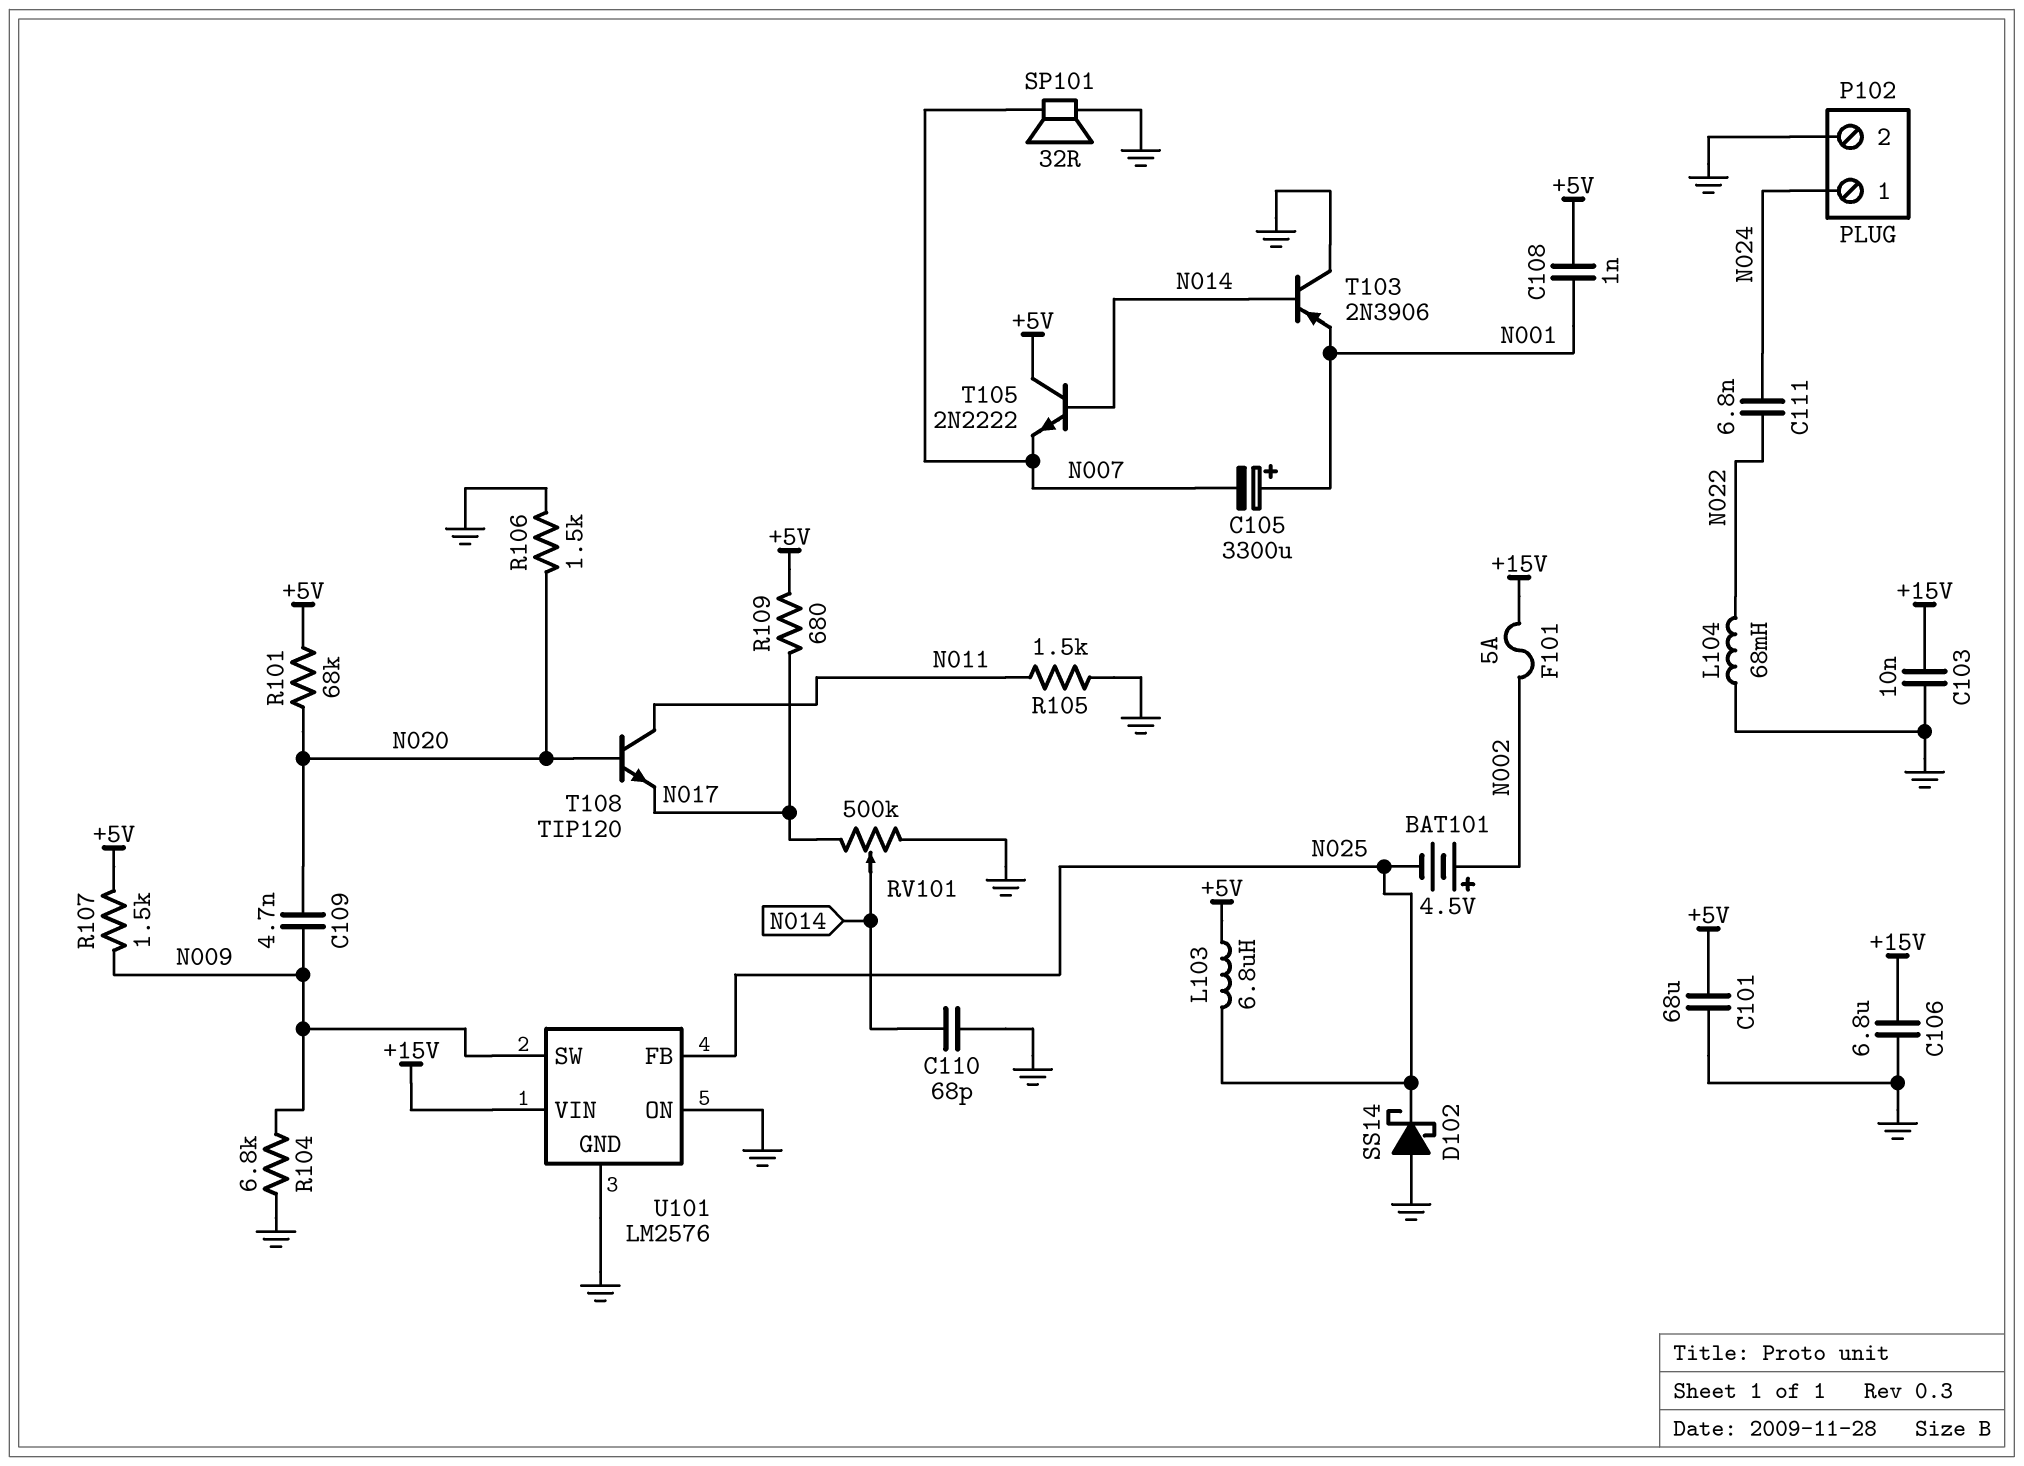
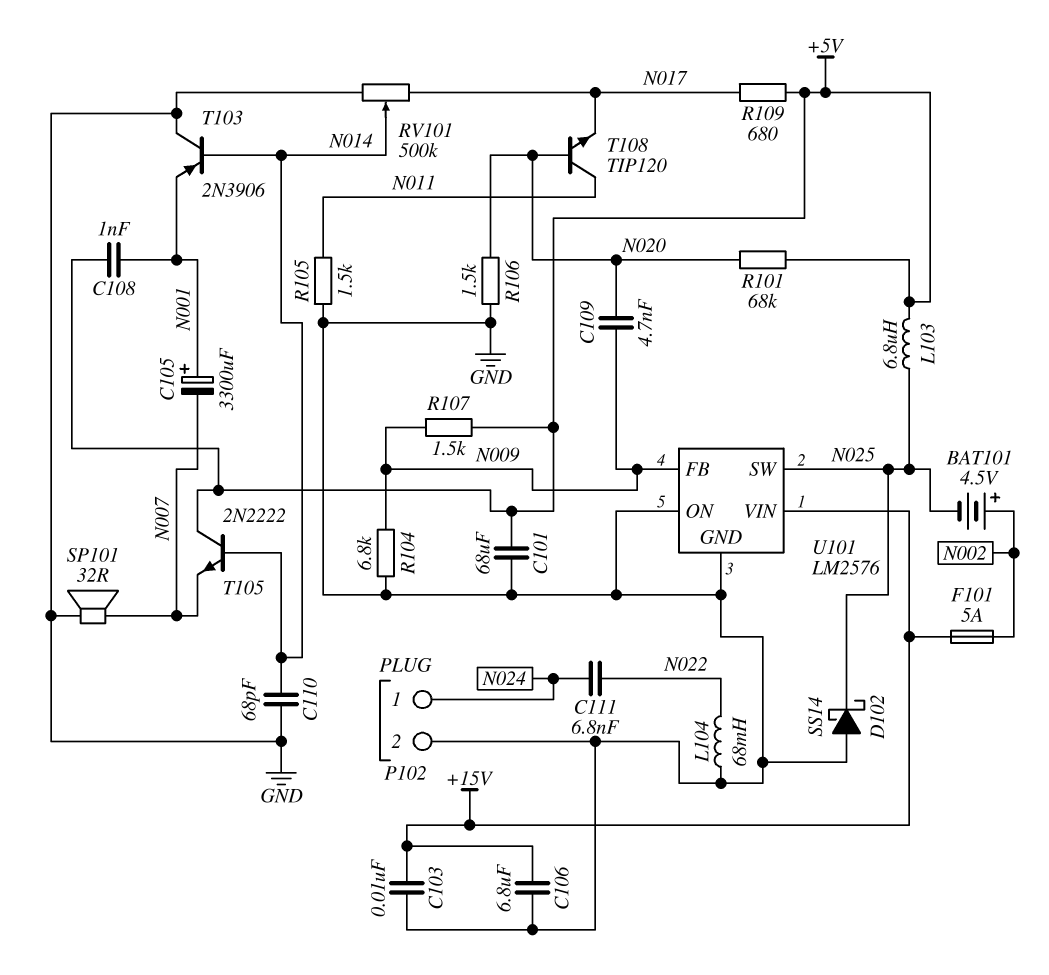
U101 pin FB: N025 -> N009
U101 pin SW: N009 -> N025

